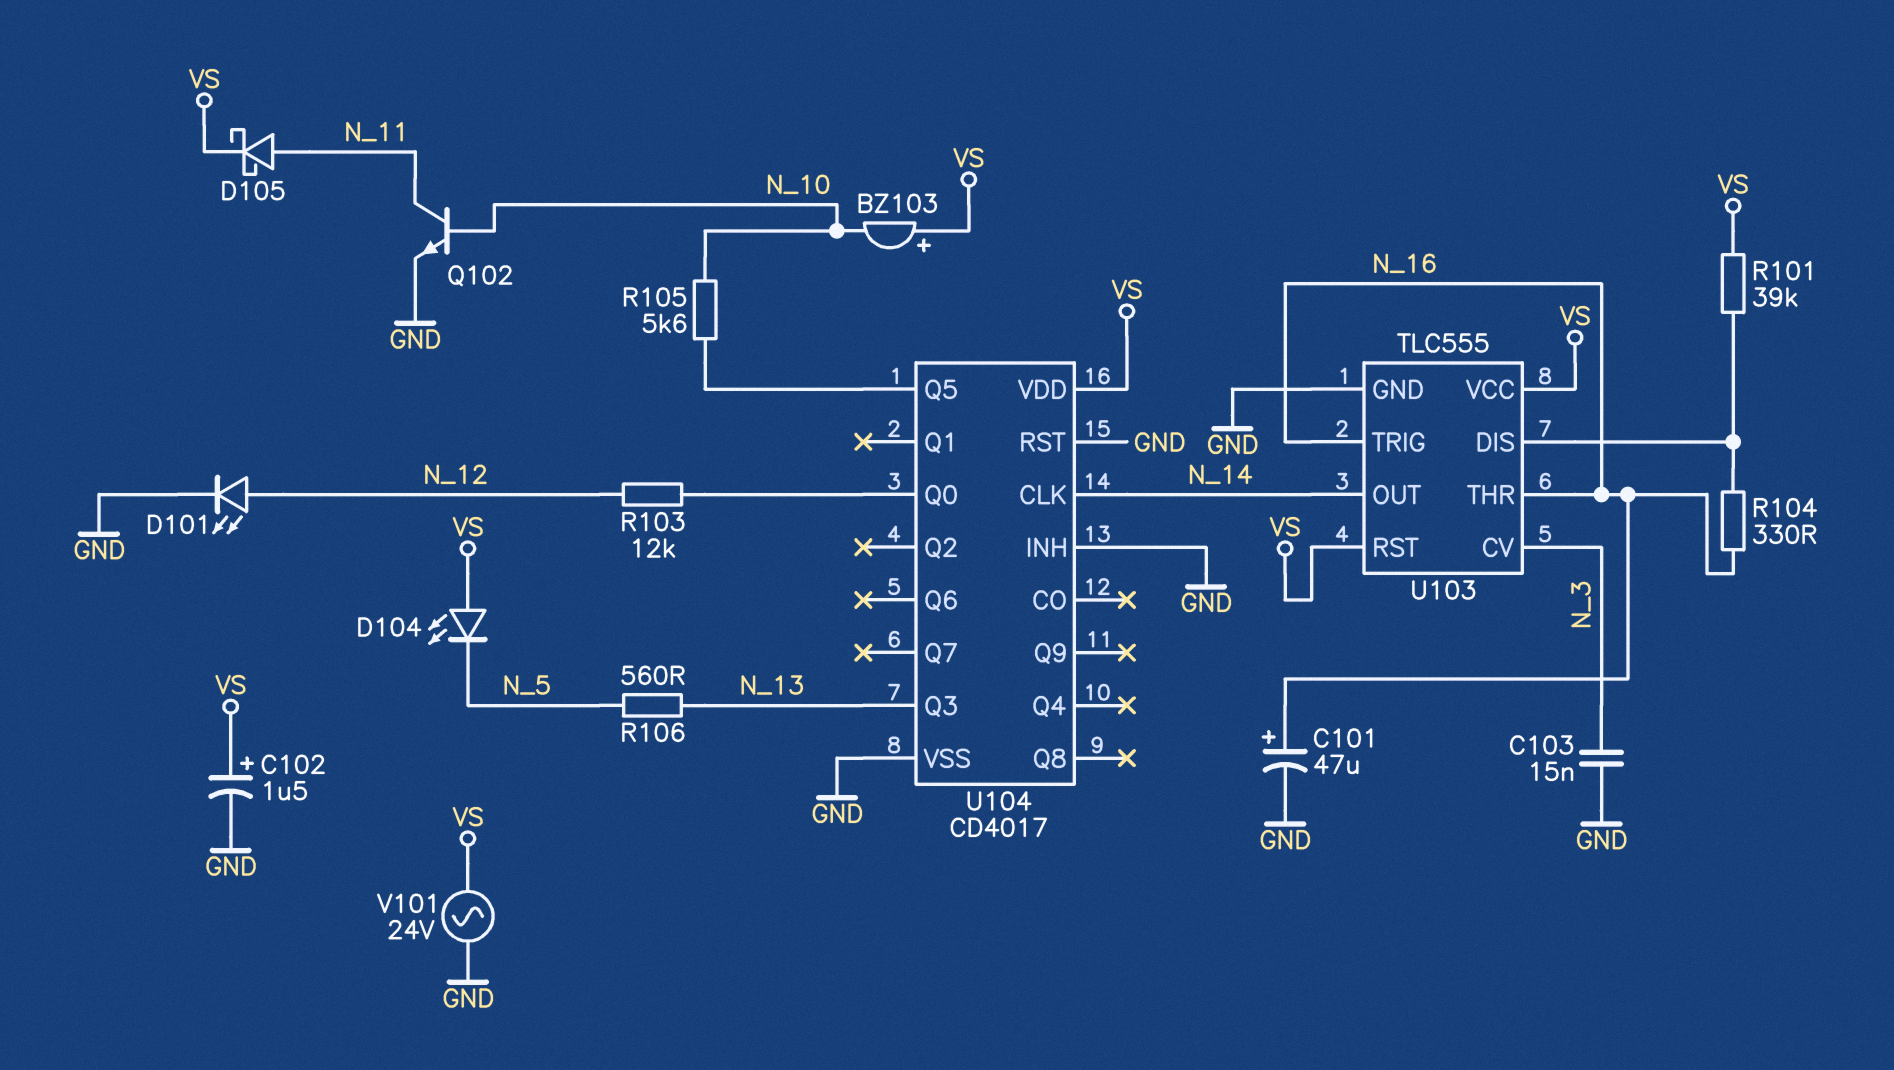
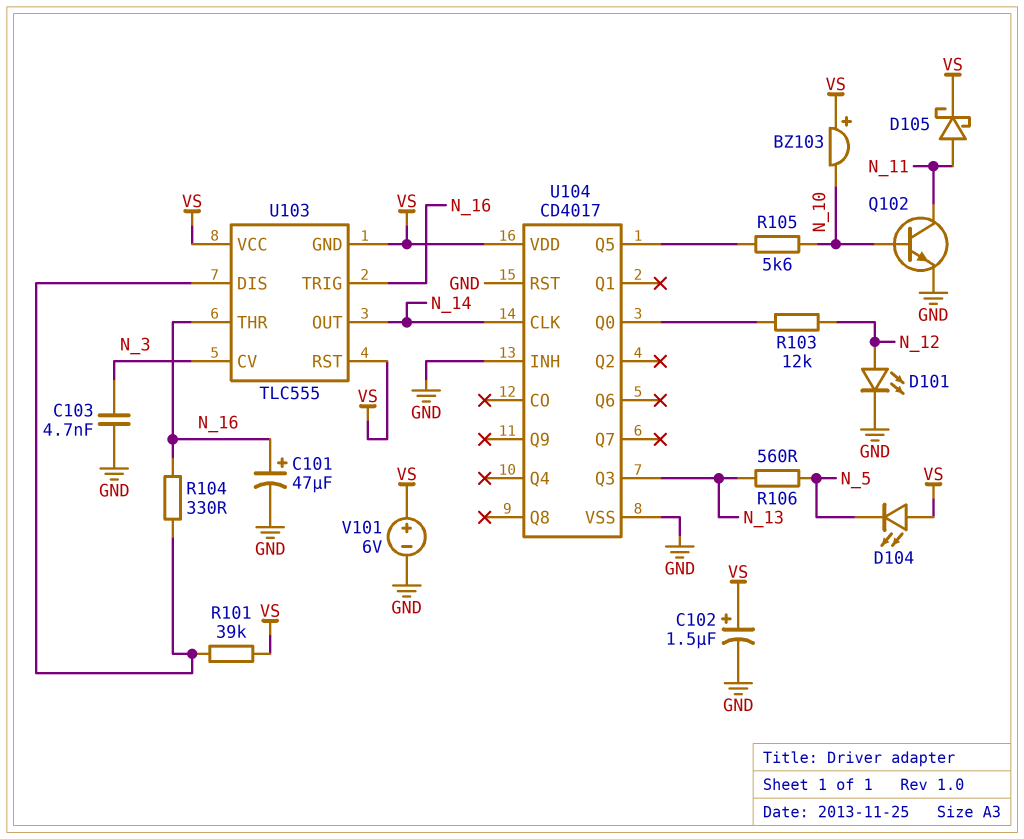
C103: 15nF (GND, N_3) -> 4.7nF (GND, N_3)
U103 pin GND: GND -> VS
V101: AC 24V (GND, VS) -> 6V (plus VS, minus GND)

